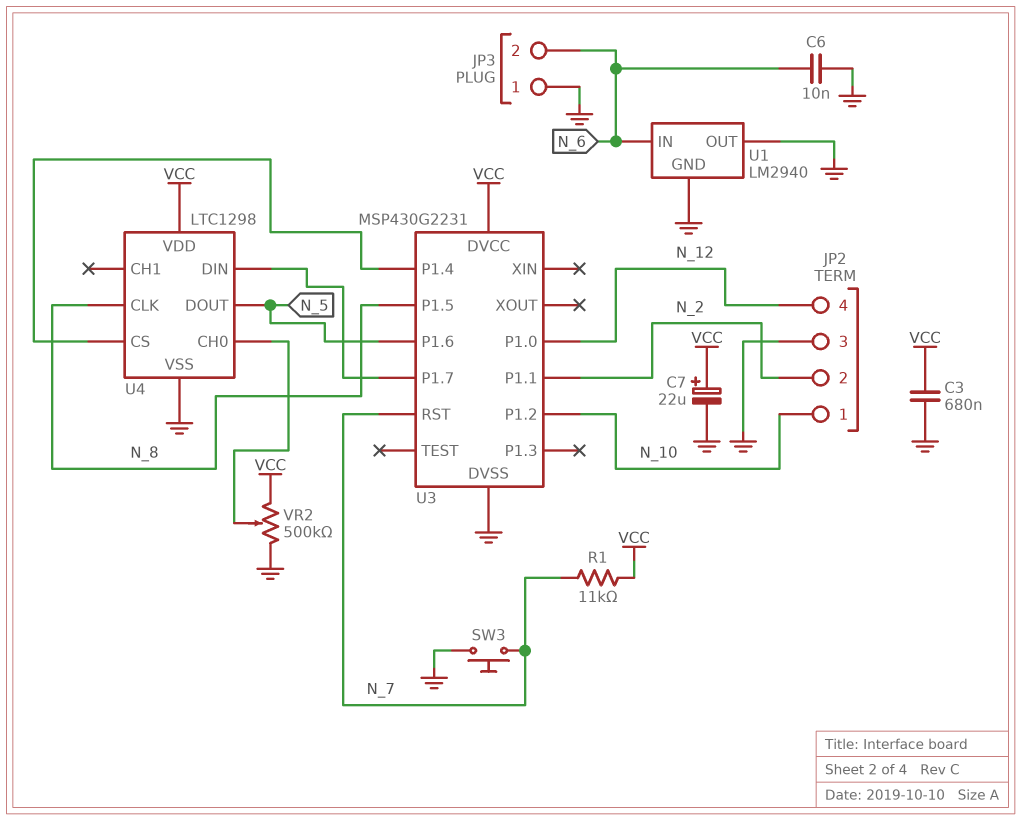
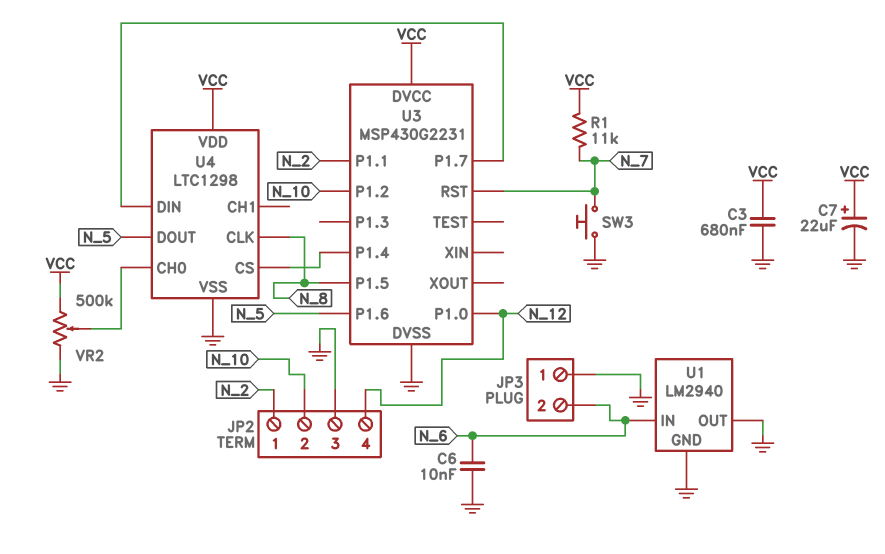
JP2 pin 1: N_10 -> N_2
JP2 pin 2: N_2 -> N_10

